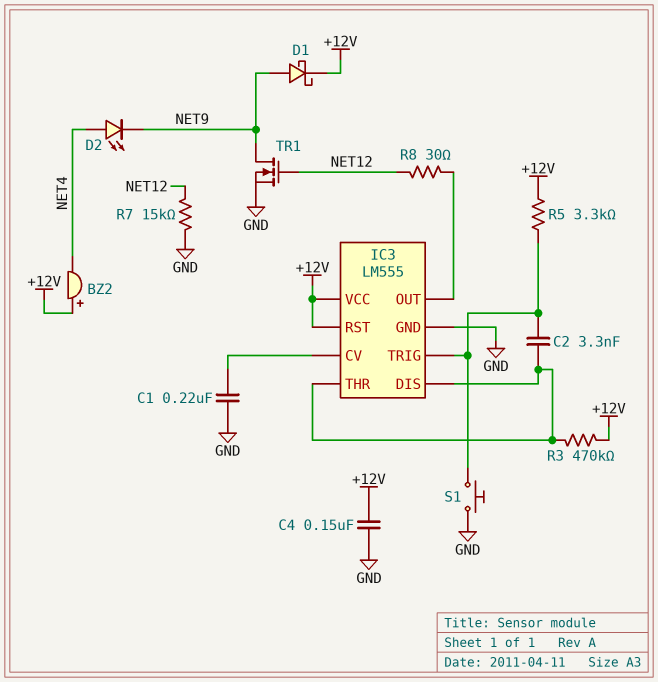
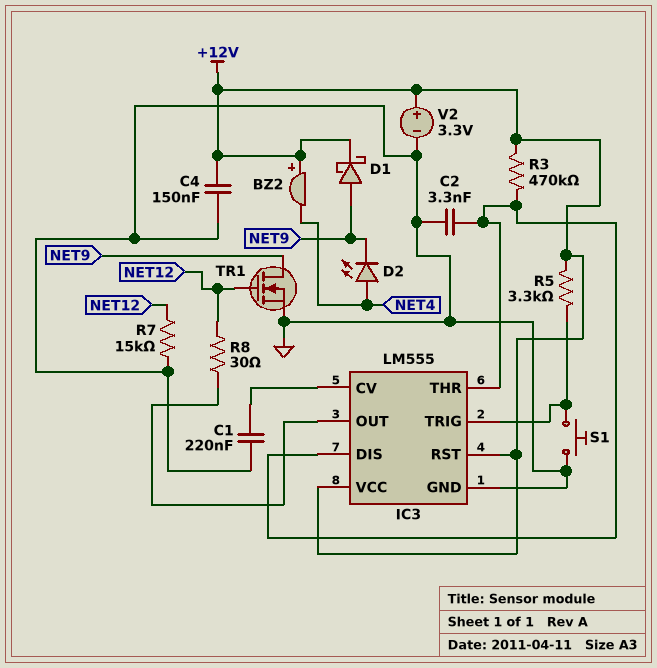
C2: 3.3nF (IC3/DIS, IC3/TRIG) -> 3.3nF (GND, IC3/DIS)
V2: none -> 3.3V (plus +12V, minus GND)

